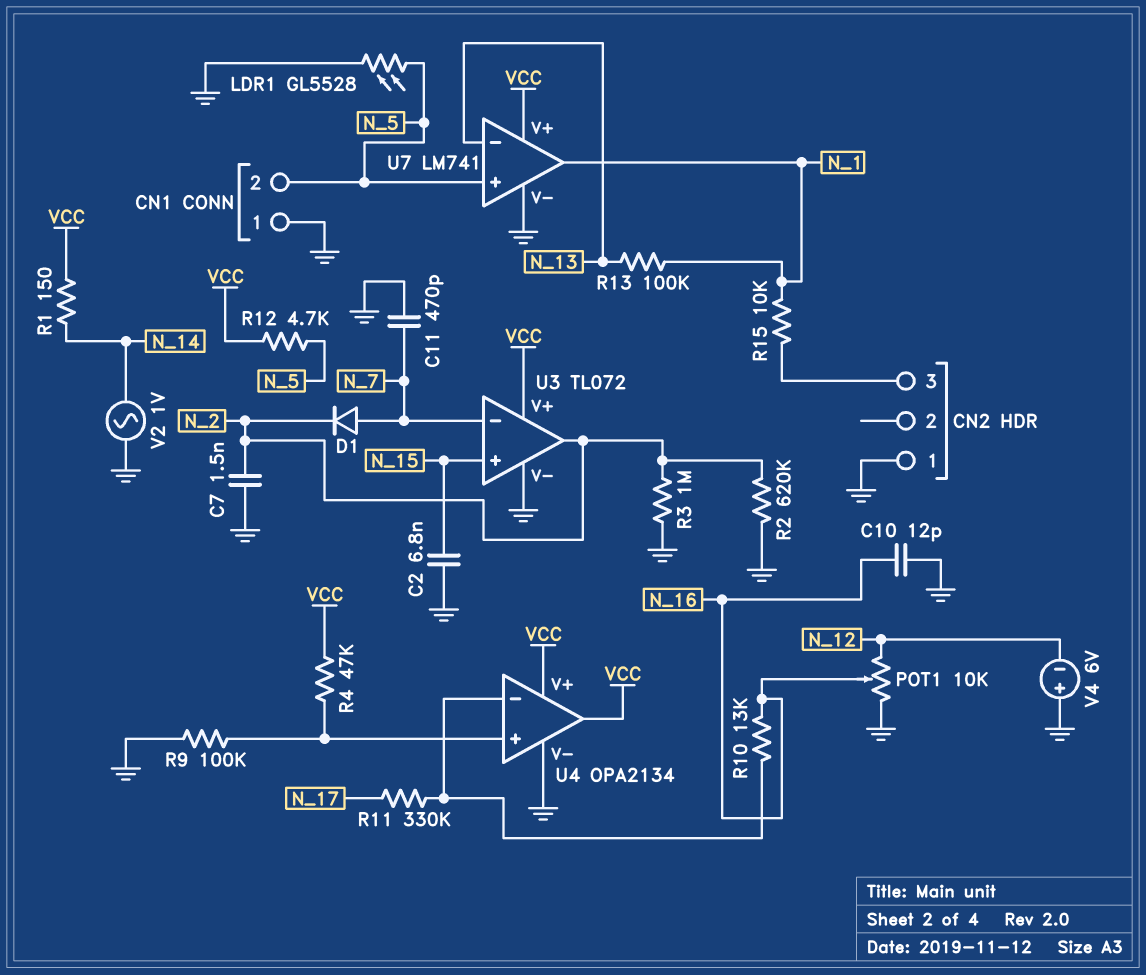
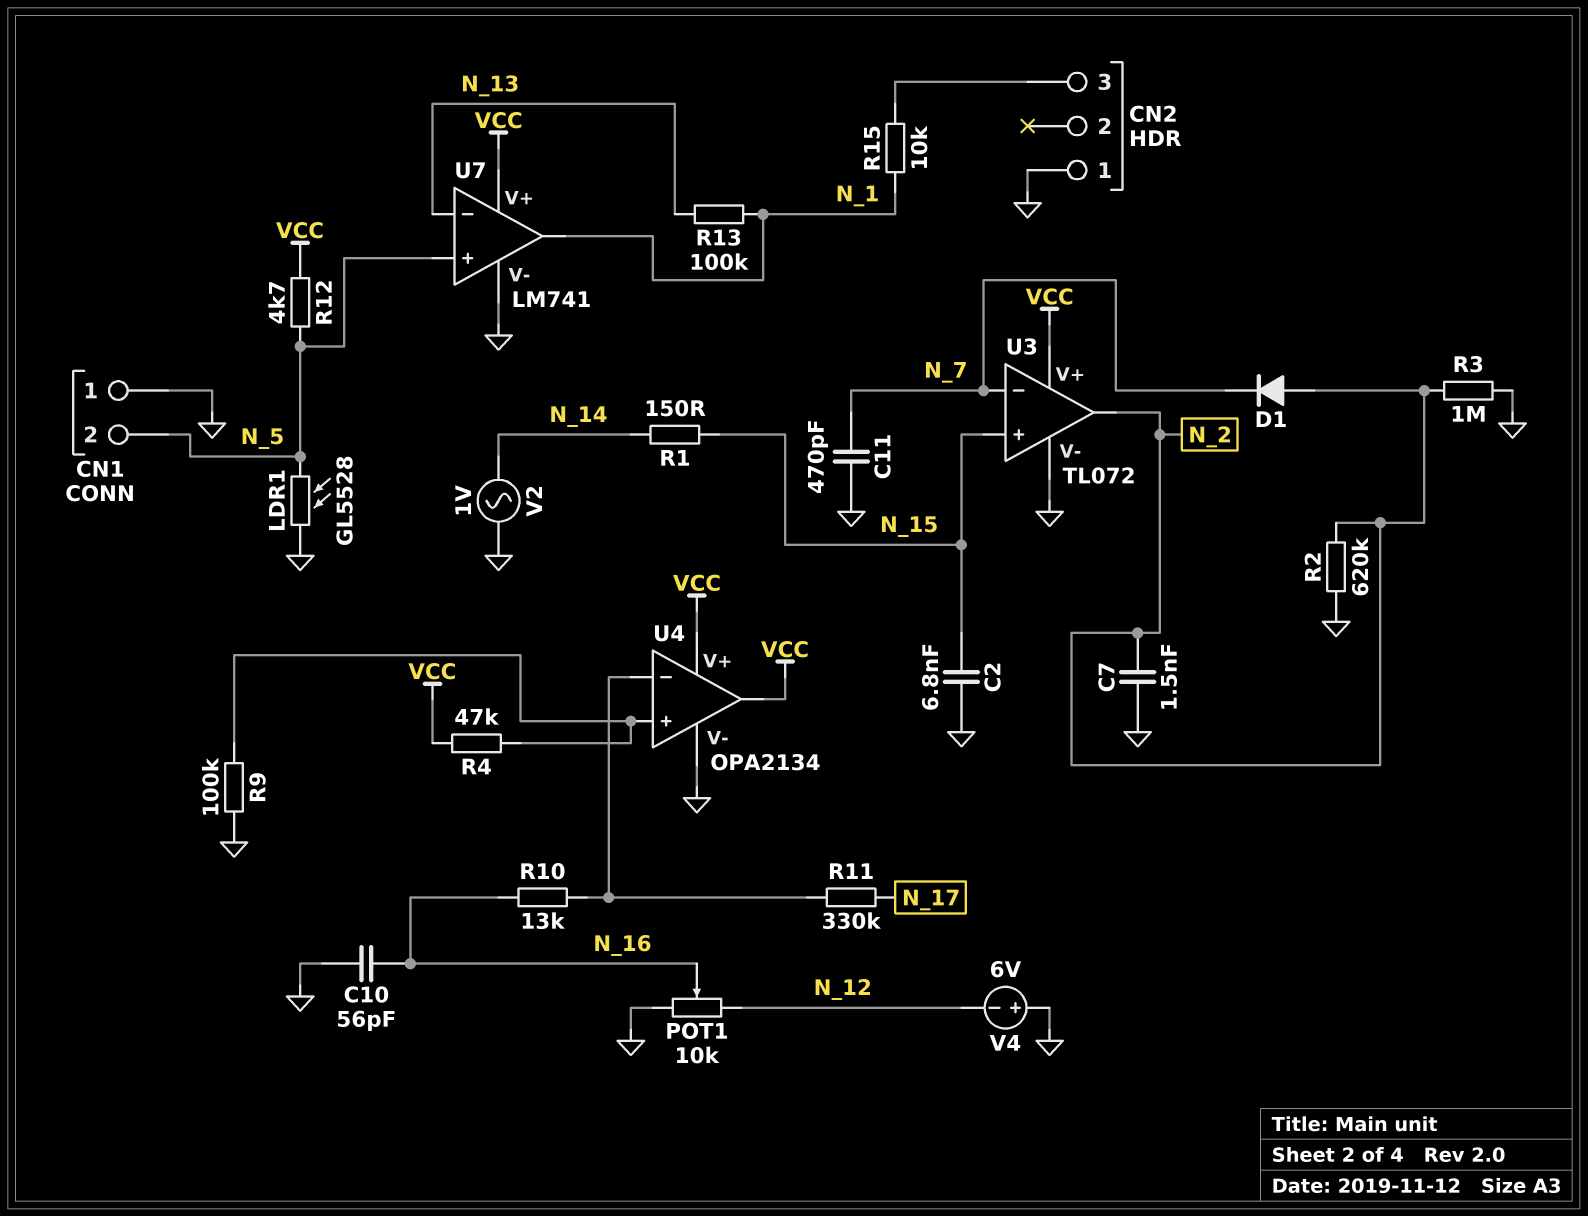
C10: 12pF (GND, N_16) -> 56pF (GND, N_16)
D1: diode (A N_7, K N_2) -> diode (A N_2, K N_7)
R1: 150 (N_14, VCC) -> 150 (N_14, N_15)

